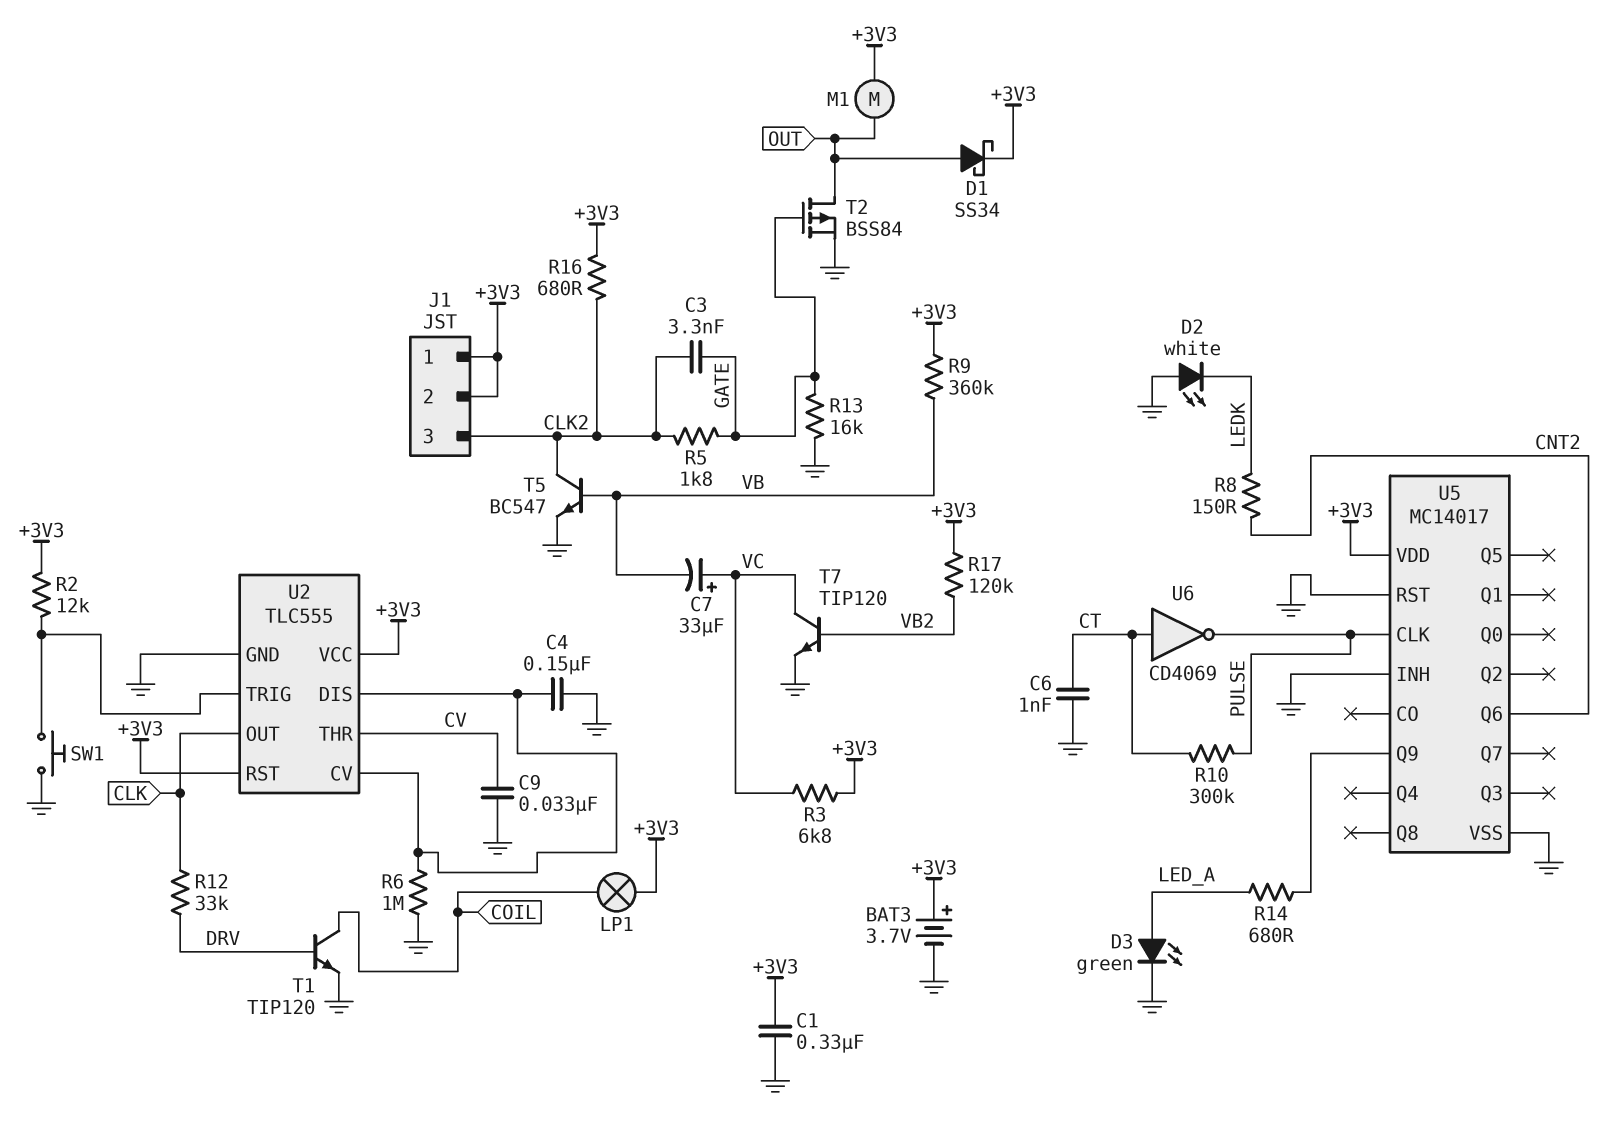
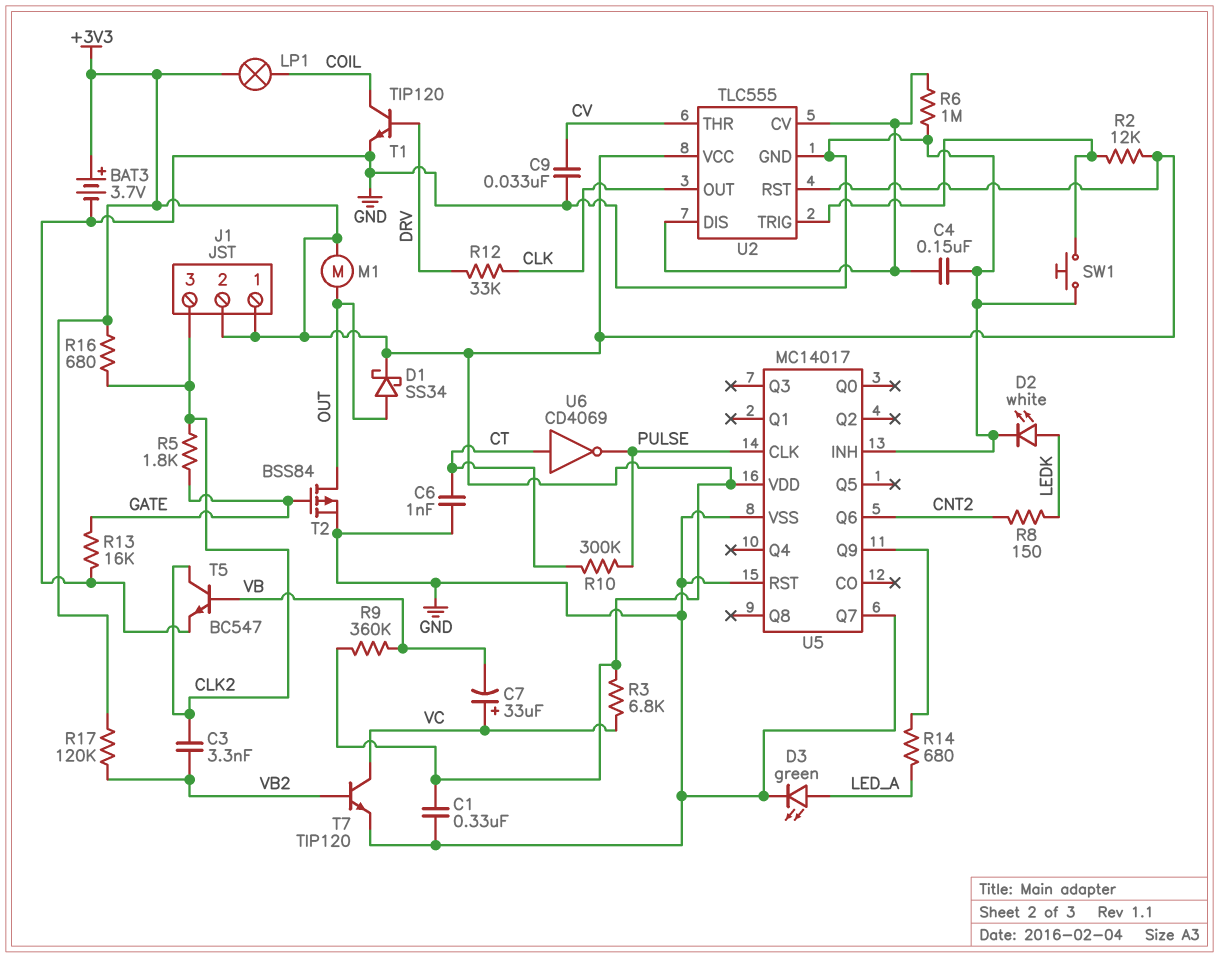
C3: 3.3nF (CLK2, GATE) -> 3.3nF (CLK2, VB2)
D2: LED white (A GND, K LEDK) -> LED white (A LEDK, K GND)
U5 pin Q7: none -> GND

